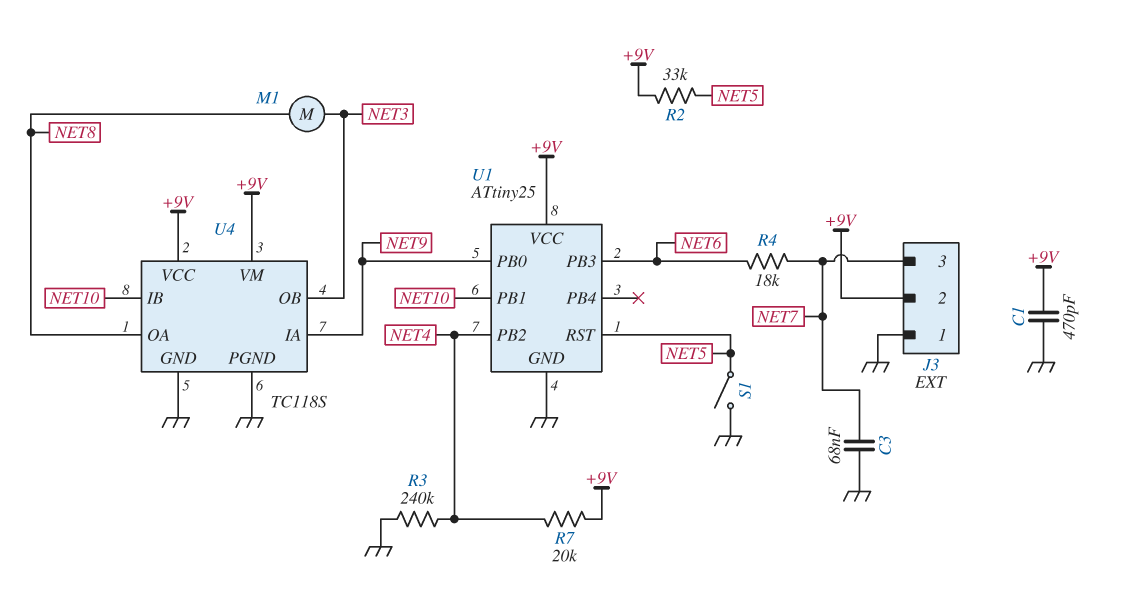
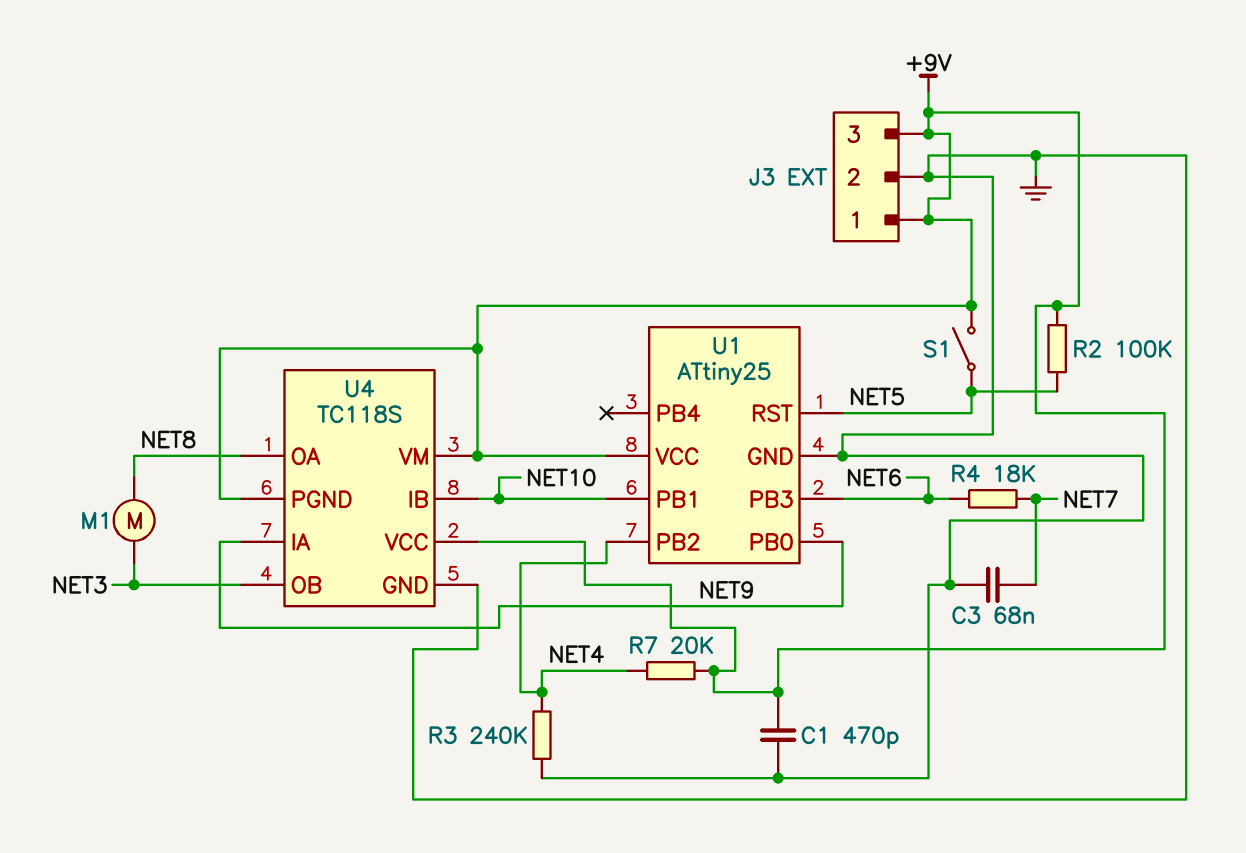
J3 pin 1: GND -> +9V
J3 pin 2: +9V -> GND
J3 pin 3: NET7 -> +9V
R2: 33k (+9V, NET5) -> 100k (+9V, NET5)
S1: switch (GND, NET5) -> switch (+9V, NET5)
U4 pin PGND: GND -> +9V

